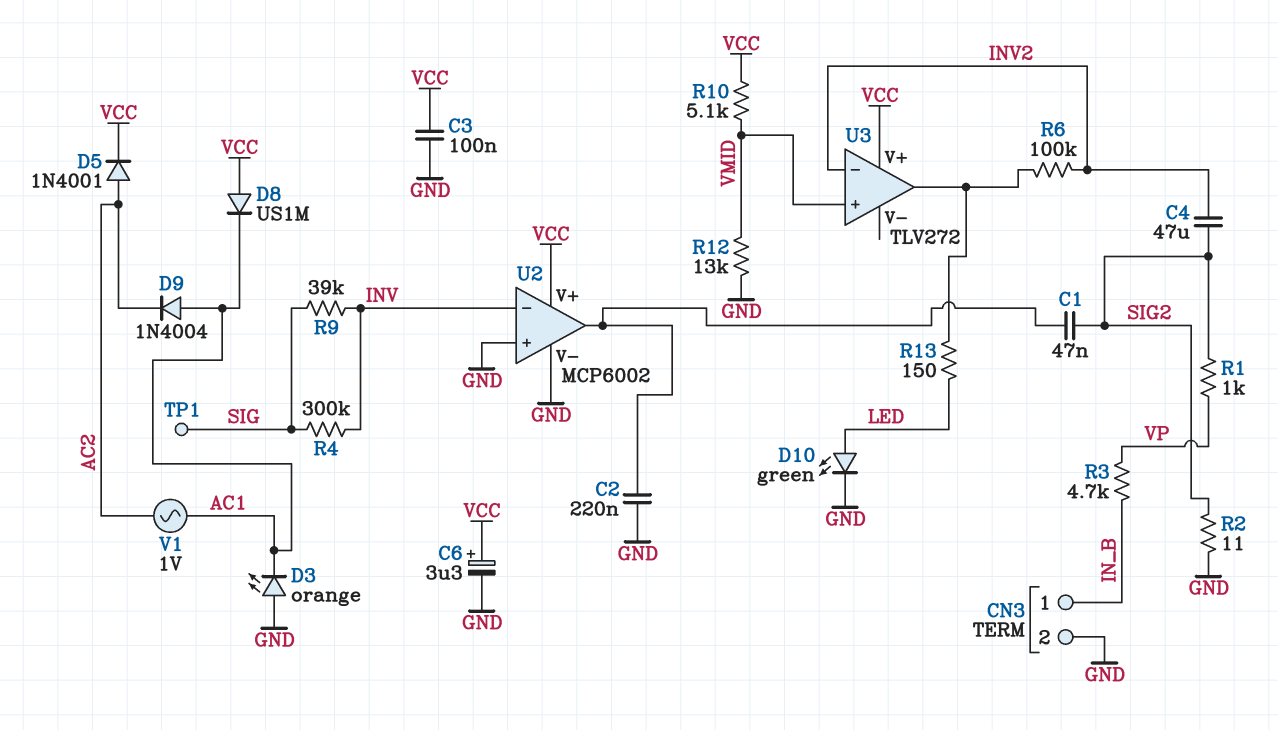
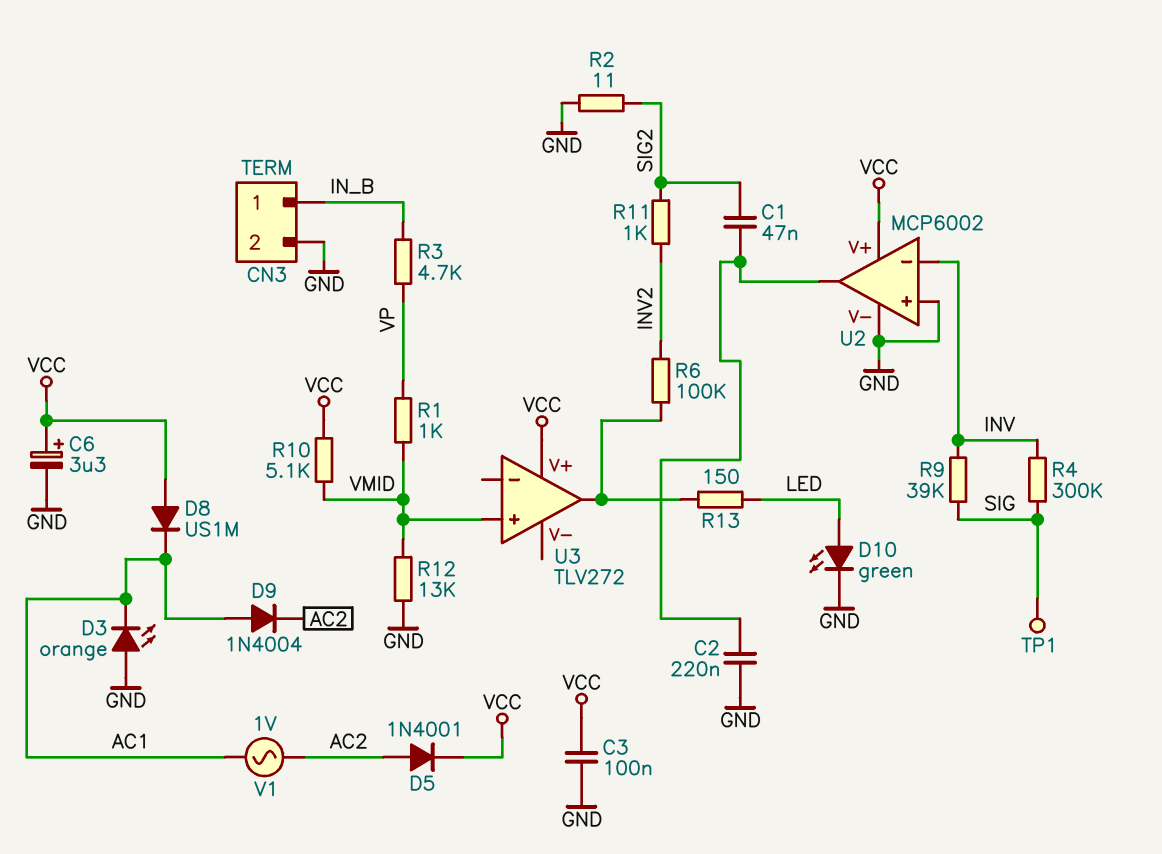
C4: 47uF (INV2, SIG2) -> none
R1: 1k (SIG2, VP) -> 1k (VMID, VP)
R11: none -> 1k (INV2, SIG2)
U3 pin in-: INV2 -> none

